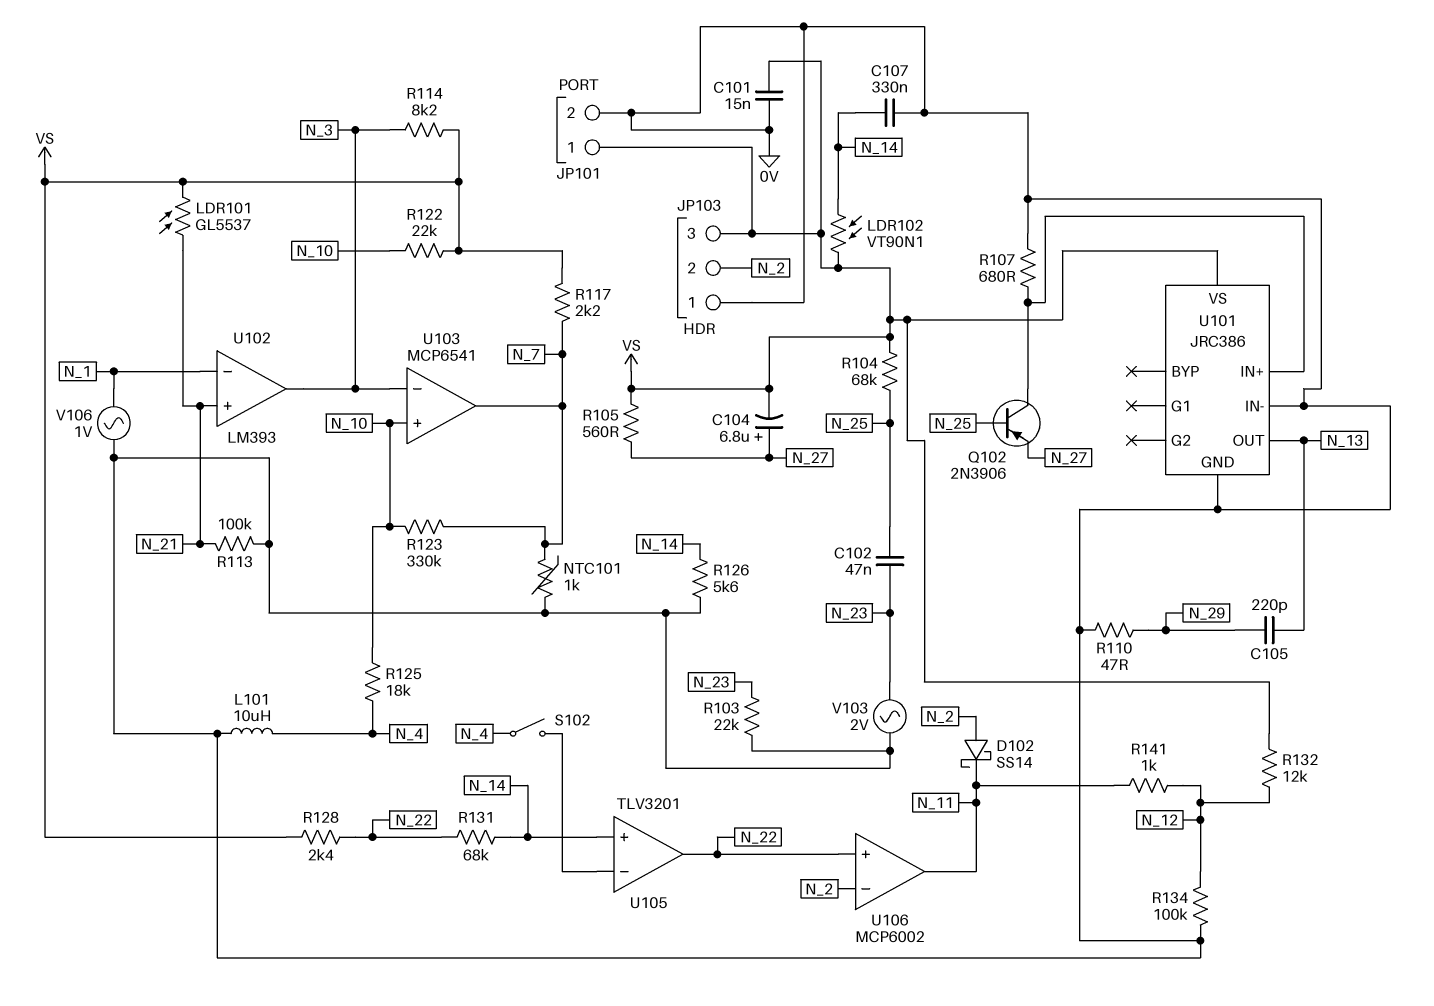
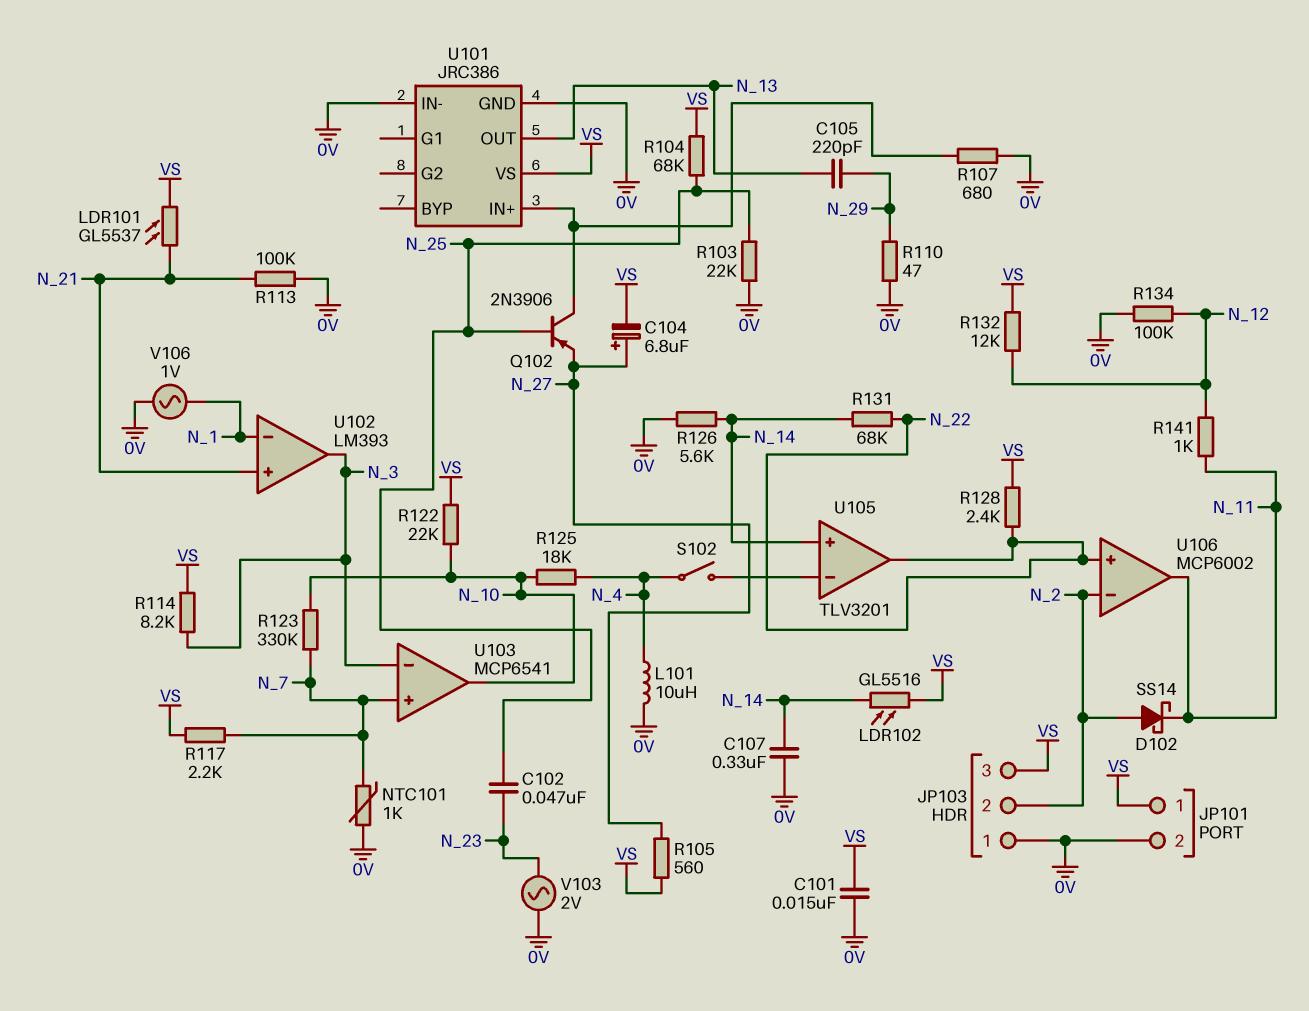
LDR102: VT90N1 (N_14, VS) -> GL5516 (N_14, VS)
R103: 22k (0V, N_23) -> 22k (0V, N_25)
U103 pin in+: N_10 -> N_7
U103 pin out: N_7 -> N_10

